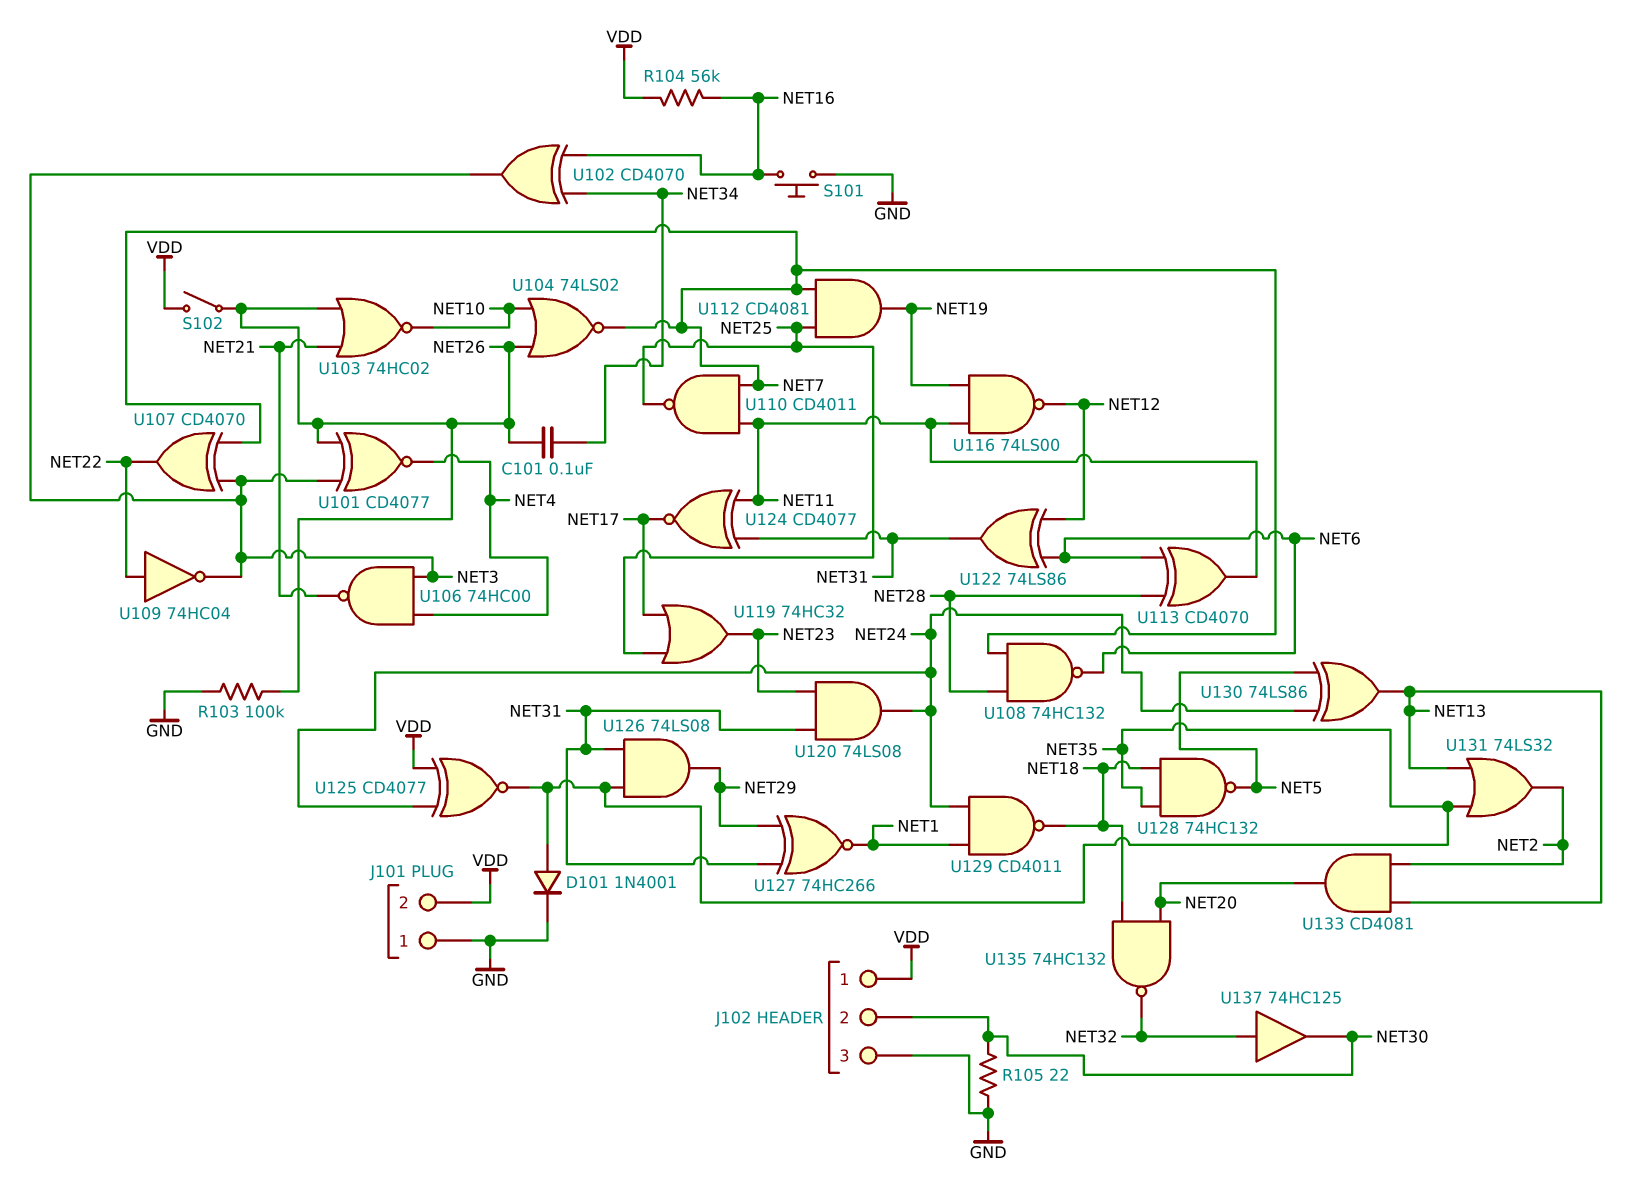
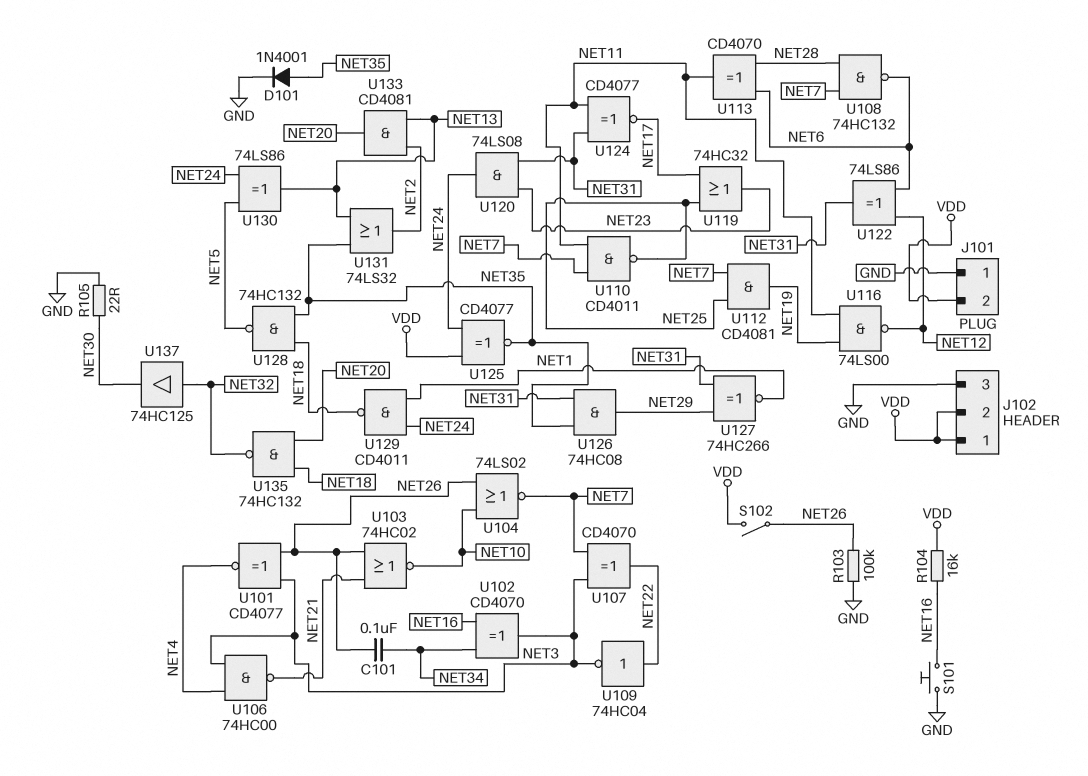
J102 pin 2: NET30 -> VDD
R104: 56k (NET16, VDD) -> 16k (NET16, VDD)
U126: AND 74LS08 (in NET31, in NET35, out NET29) -> AND 74HC08 (in NET31, in NET35, out NET29)

